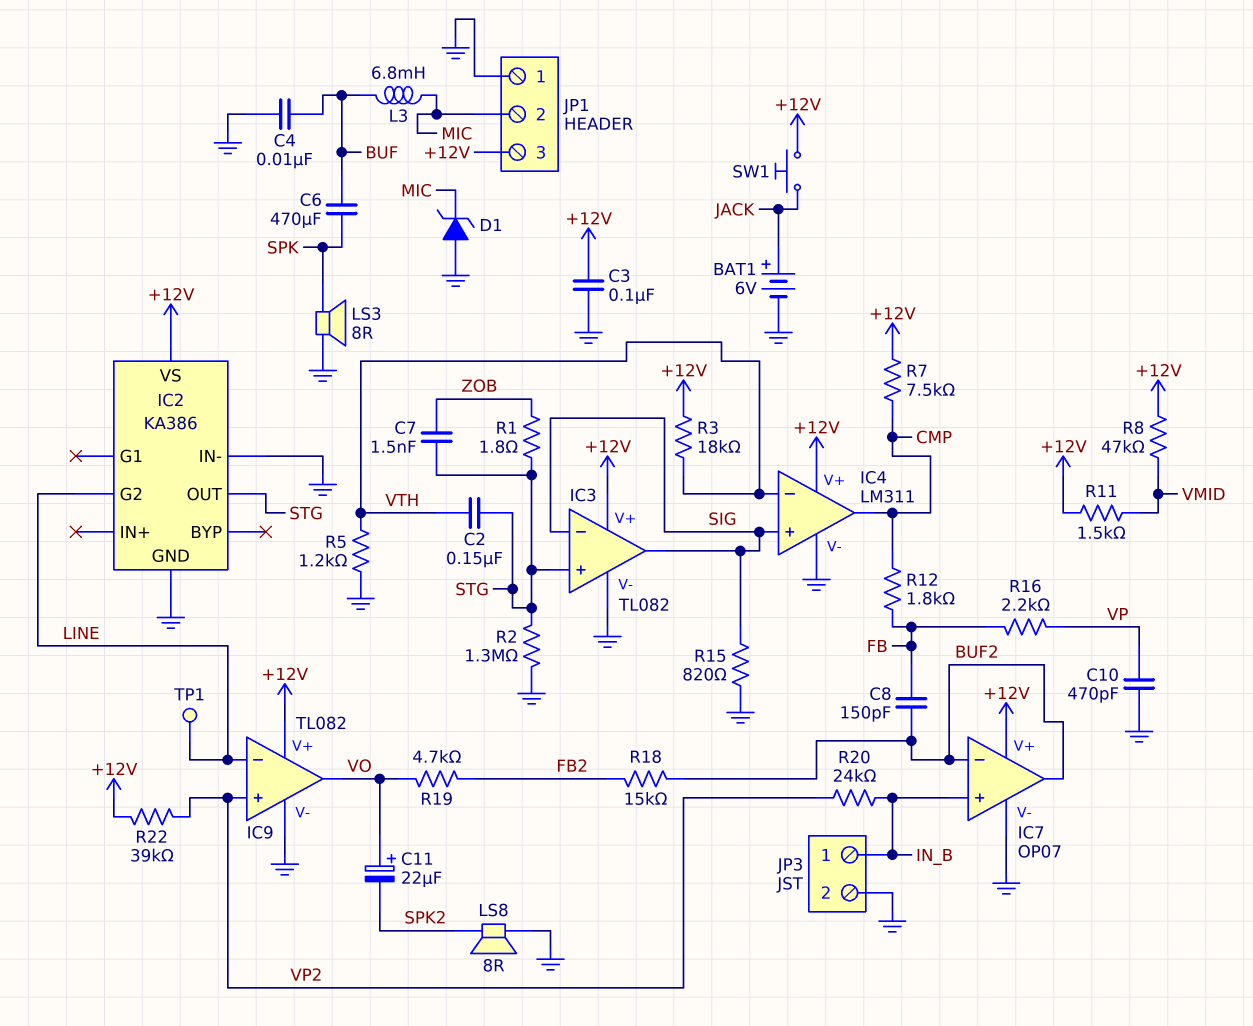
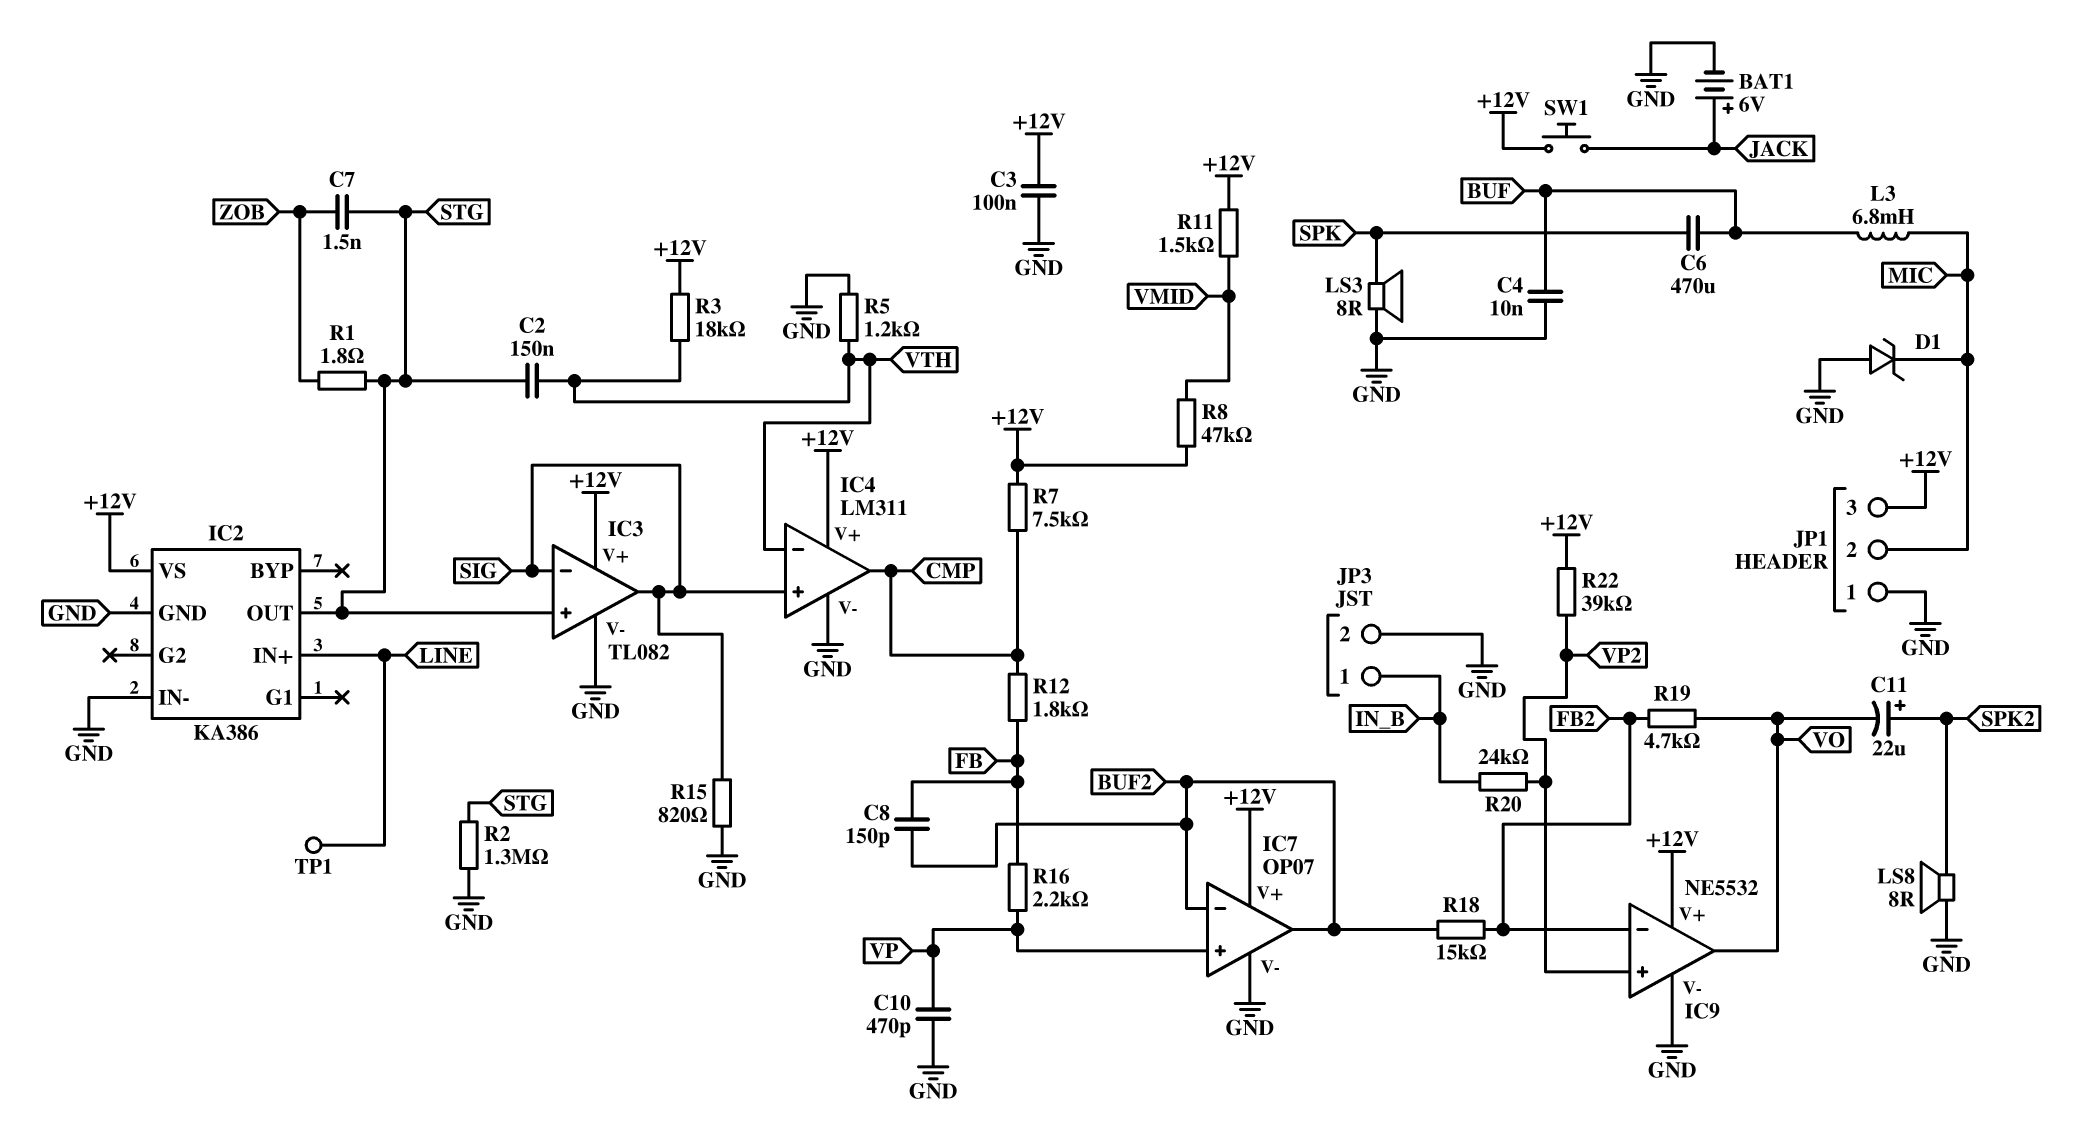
C11: 22uF (plus VO, minus SPK2) -> 22uF (plus SPK2, minus VO)
IC2 pin G2: LINE -> none
IC2 pin IN+: none -> LINE
IC7 pin in+: IN_B -> VP
IC9: TL082 -> NE5532
IC9 pin in-: LINE -> FB2

